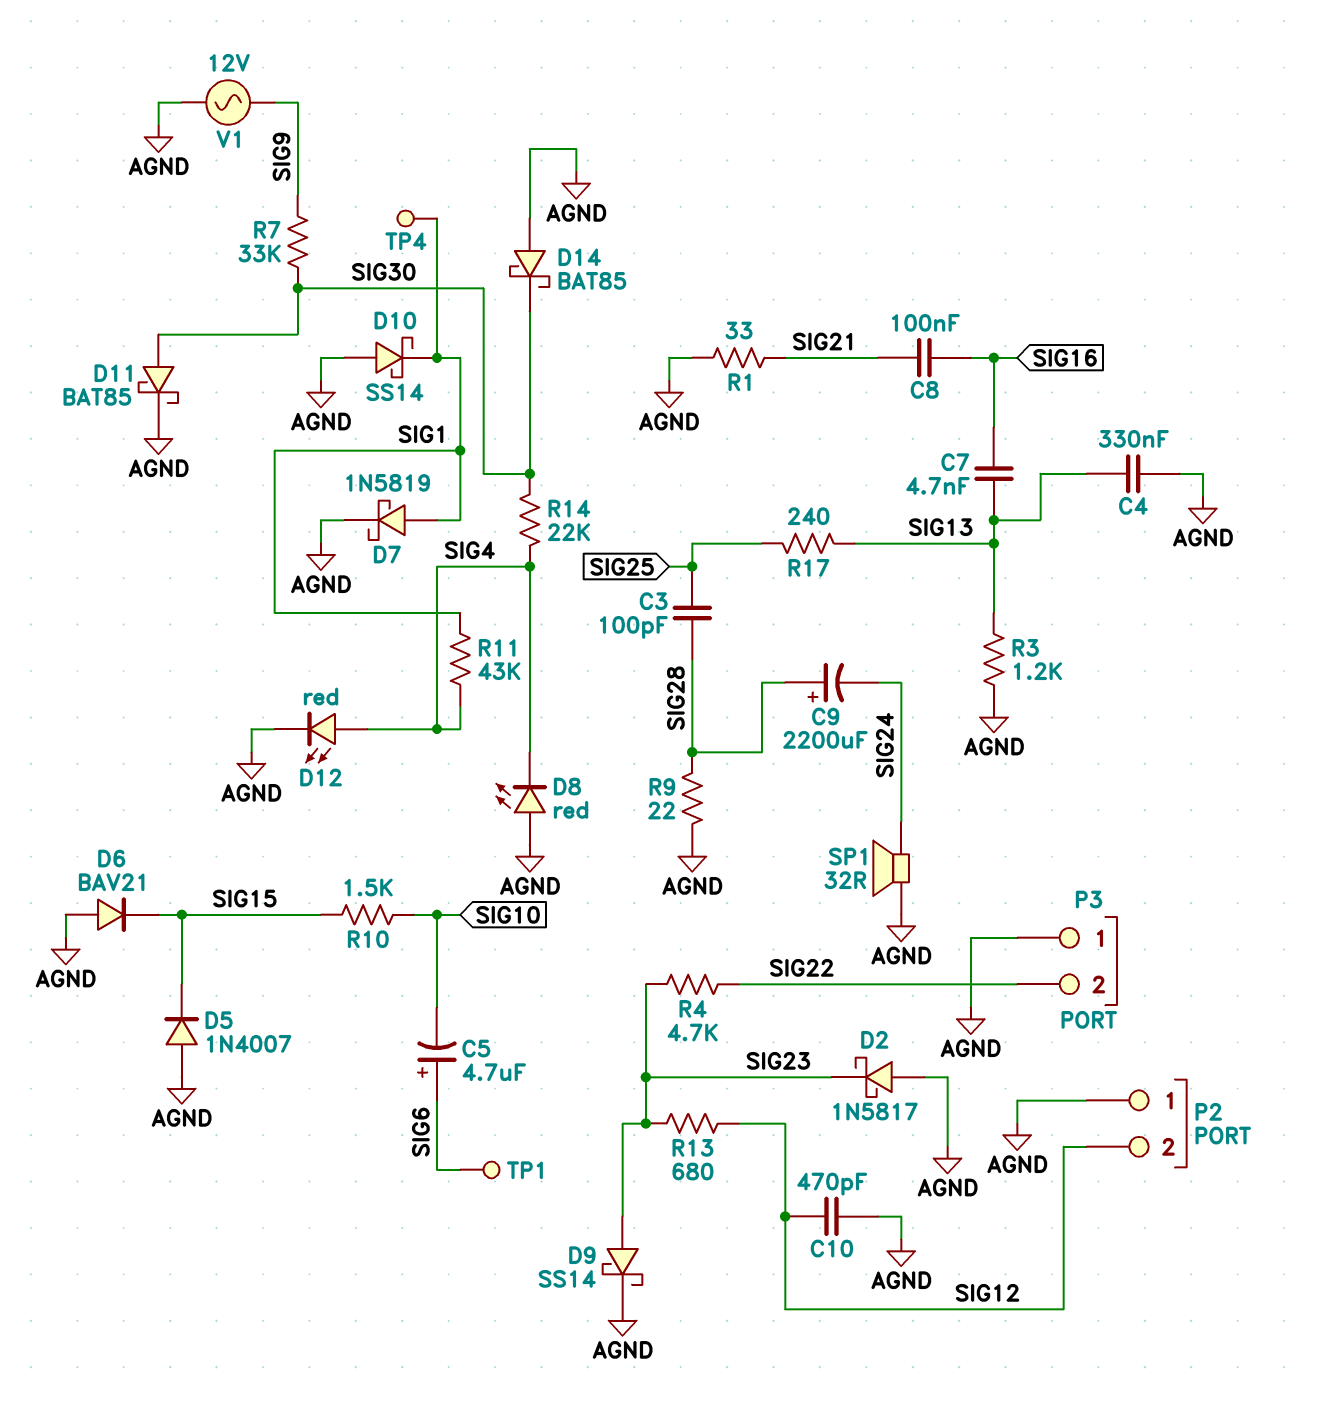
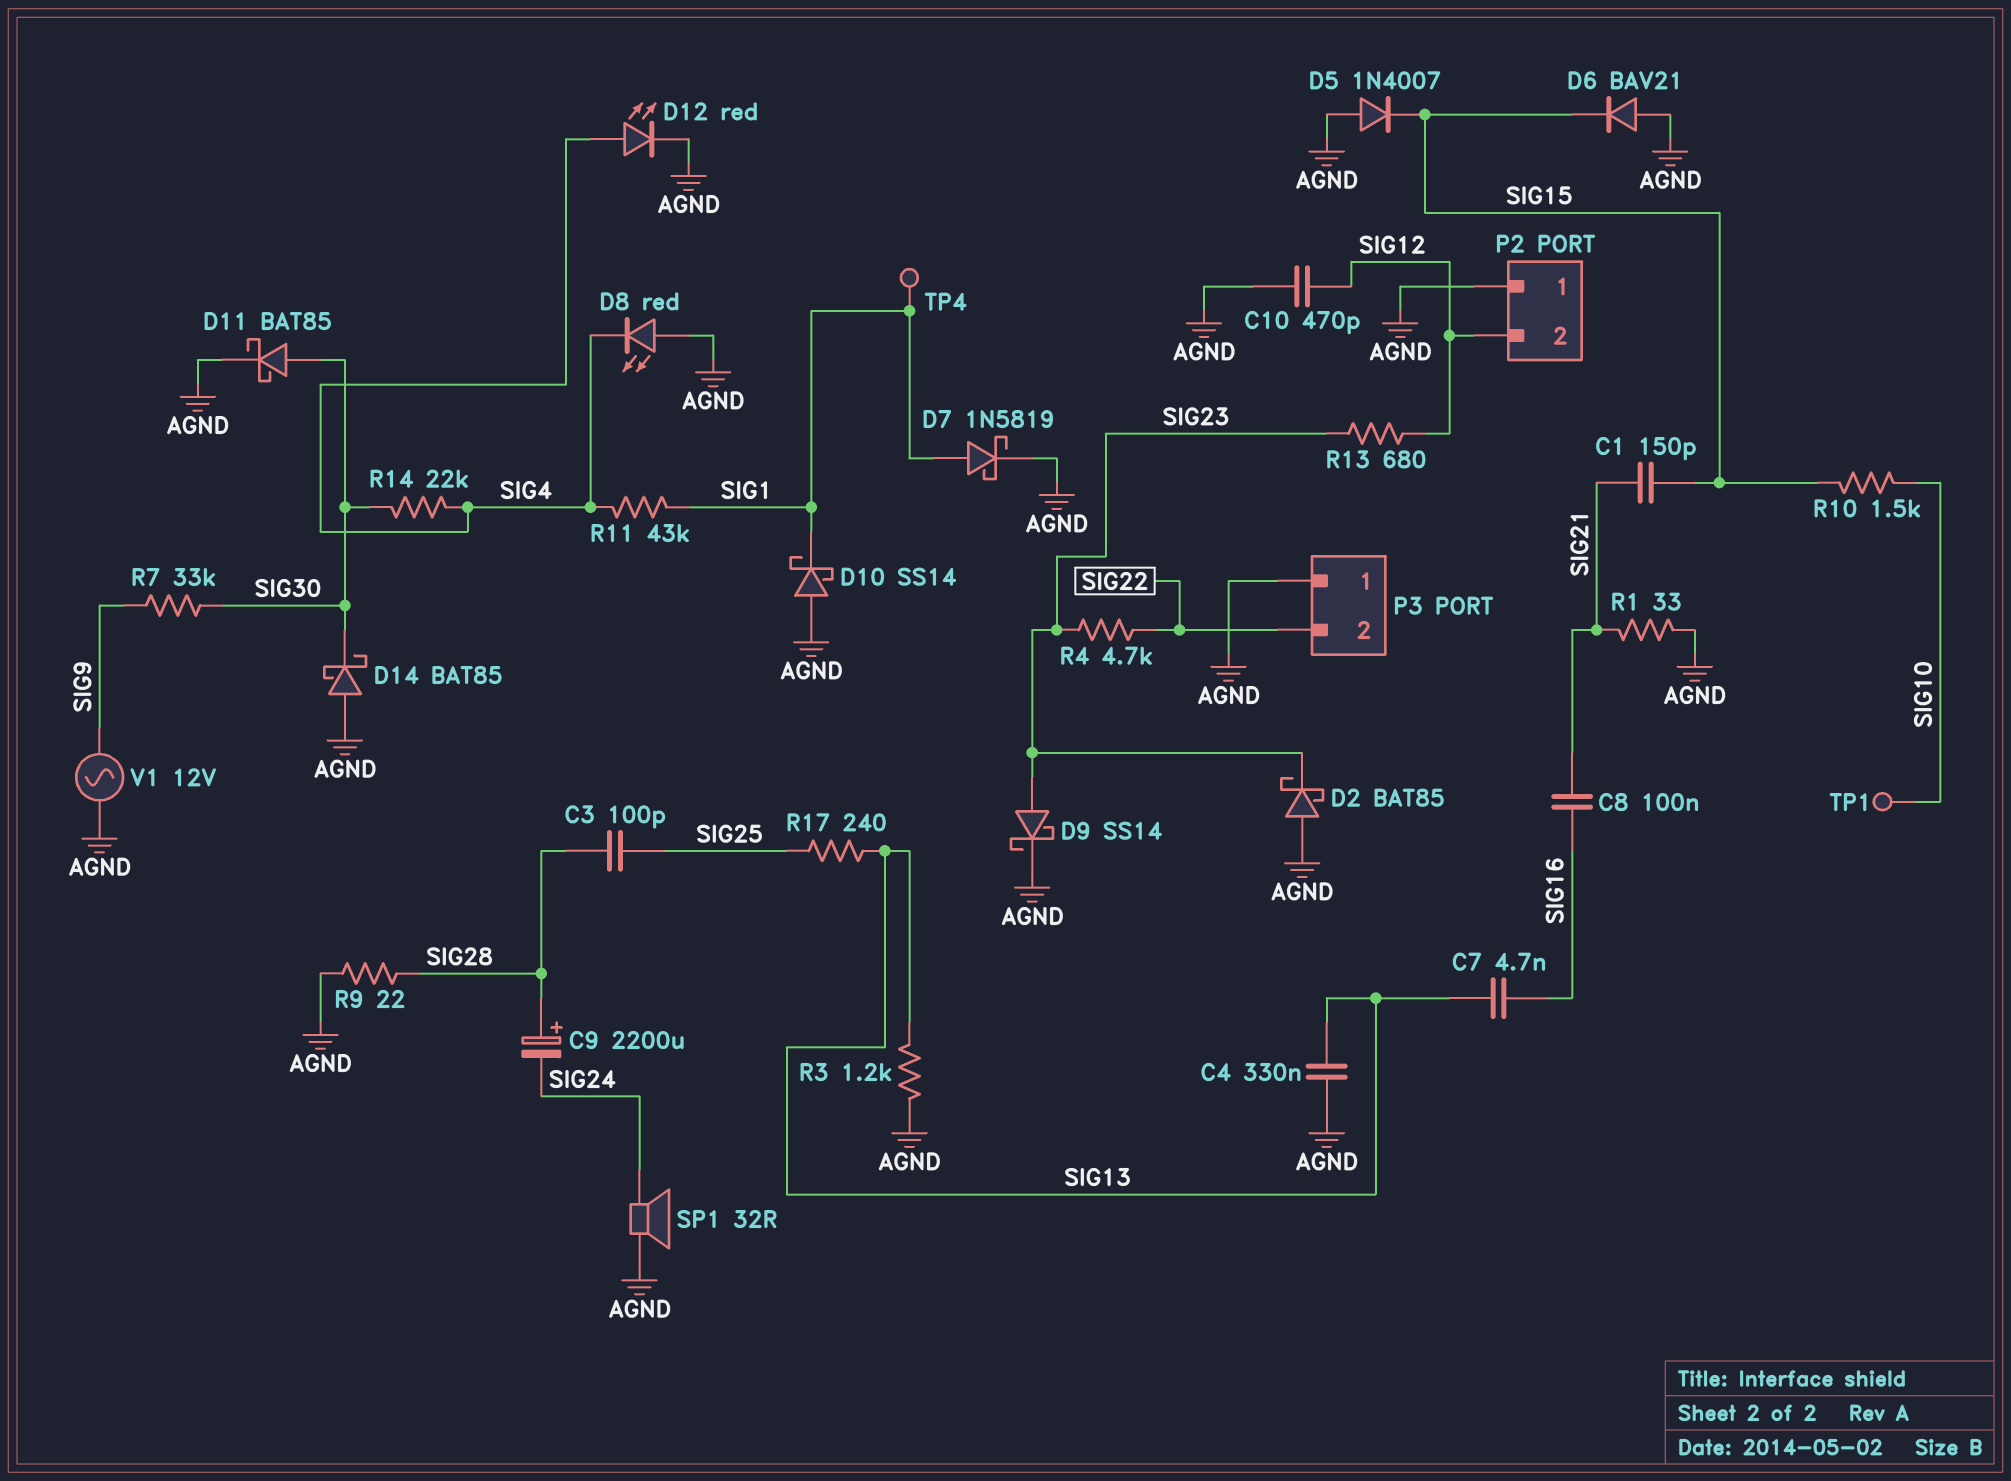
C1: none -> 150pF (SIG15, SIG21)
C5: 4.7uF (plus SIG6, minus SIG10) -> none
D2: schottky 1N5817 (A AGND, K SIG23) -> schottky BAT85 (A AGND, K SIG23)
TP1: test point (SIG6) -> test point (SIG10)

